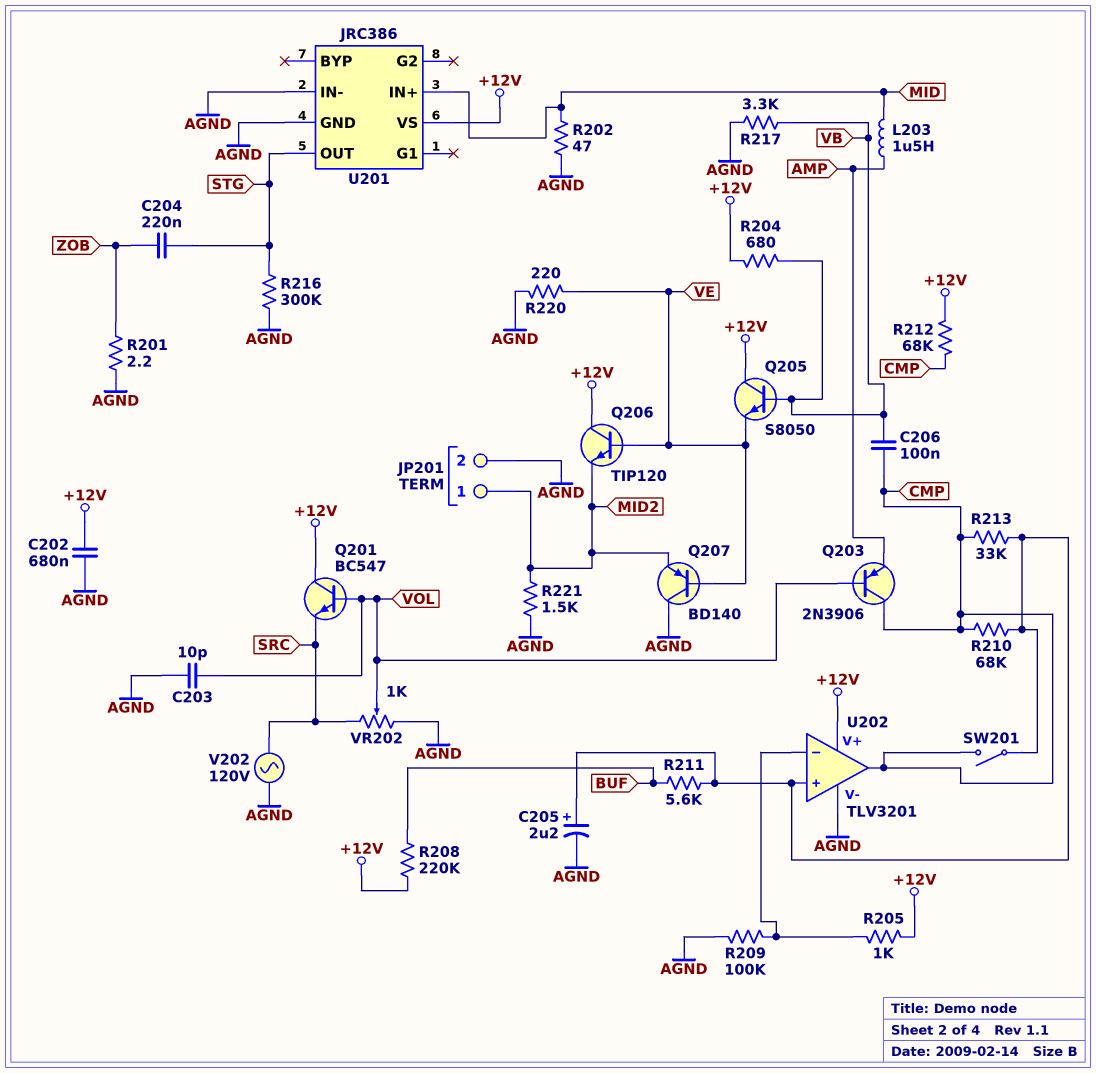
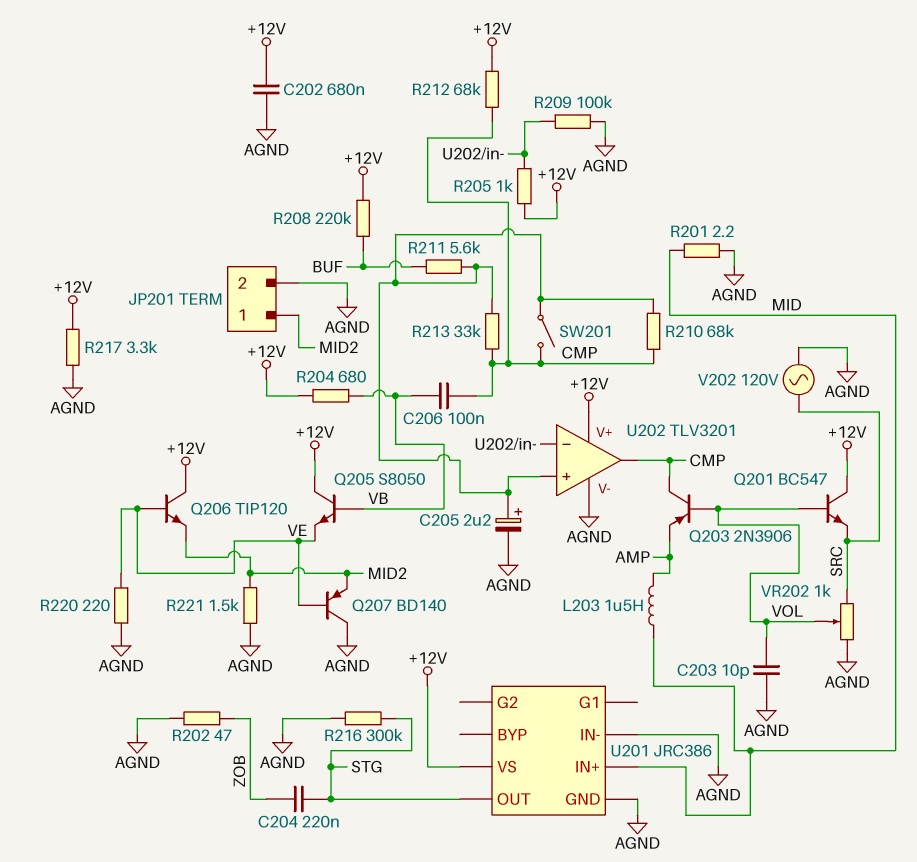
R201: 2.2 (AGND, ZOB) -> 2.2 (AGND, MID)
R202: 47 (AGND, MID) -> 47 (AGND, ZOB)
R217: 3.3k (AGND, VB) -> 3.3k (+12V, AGND)

